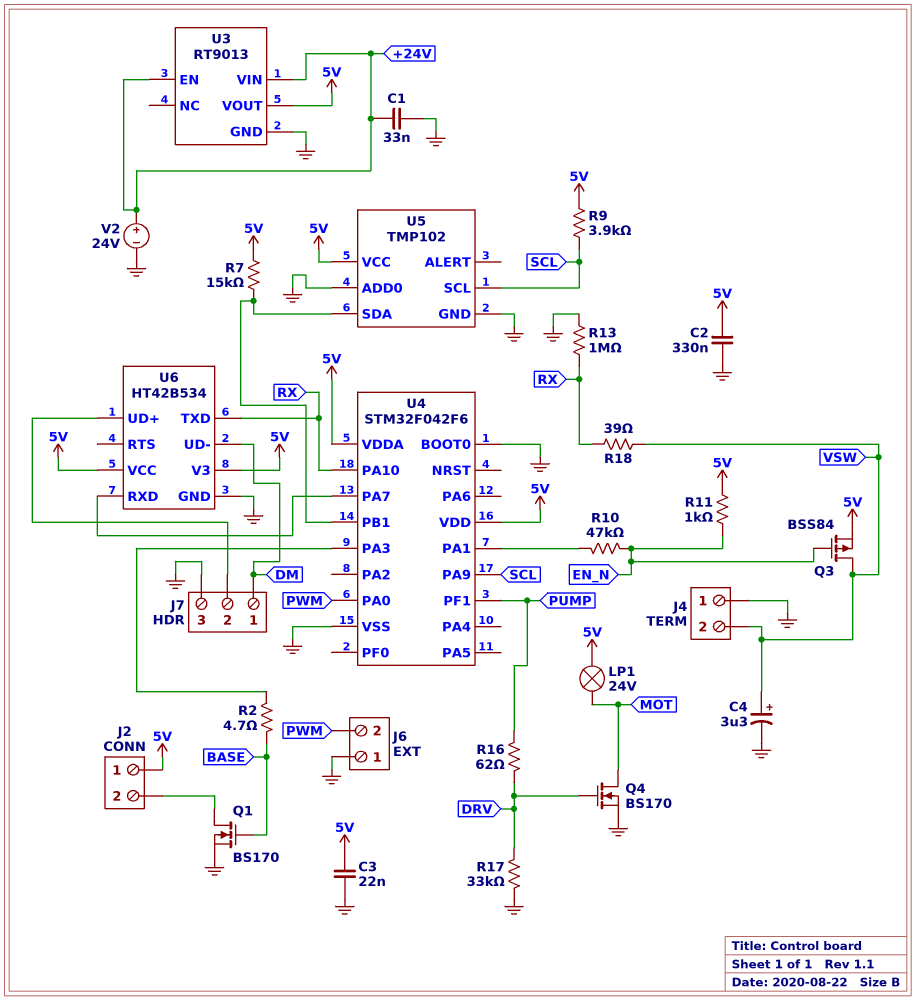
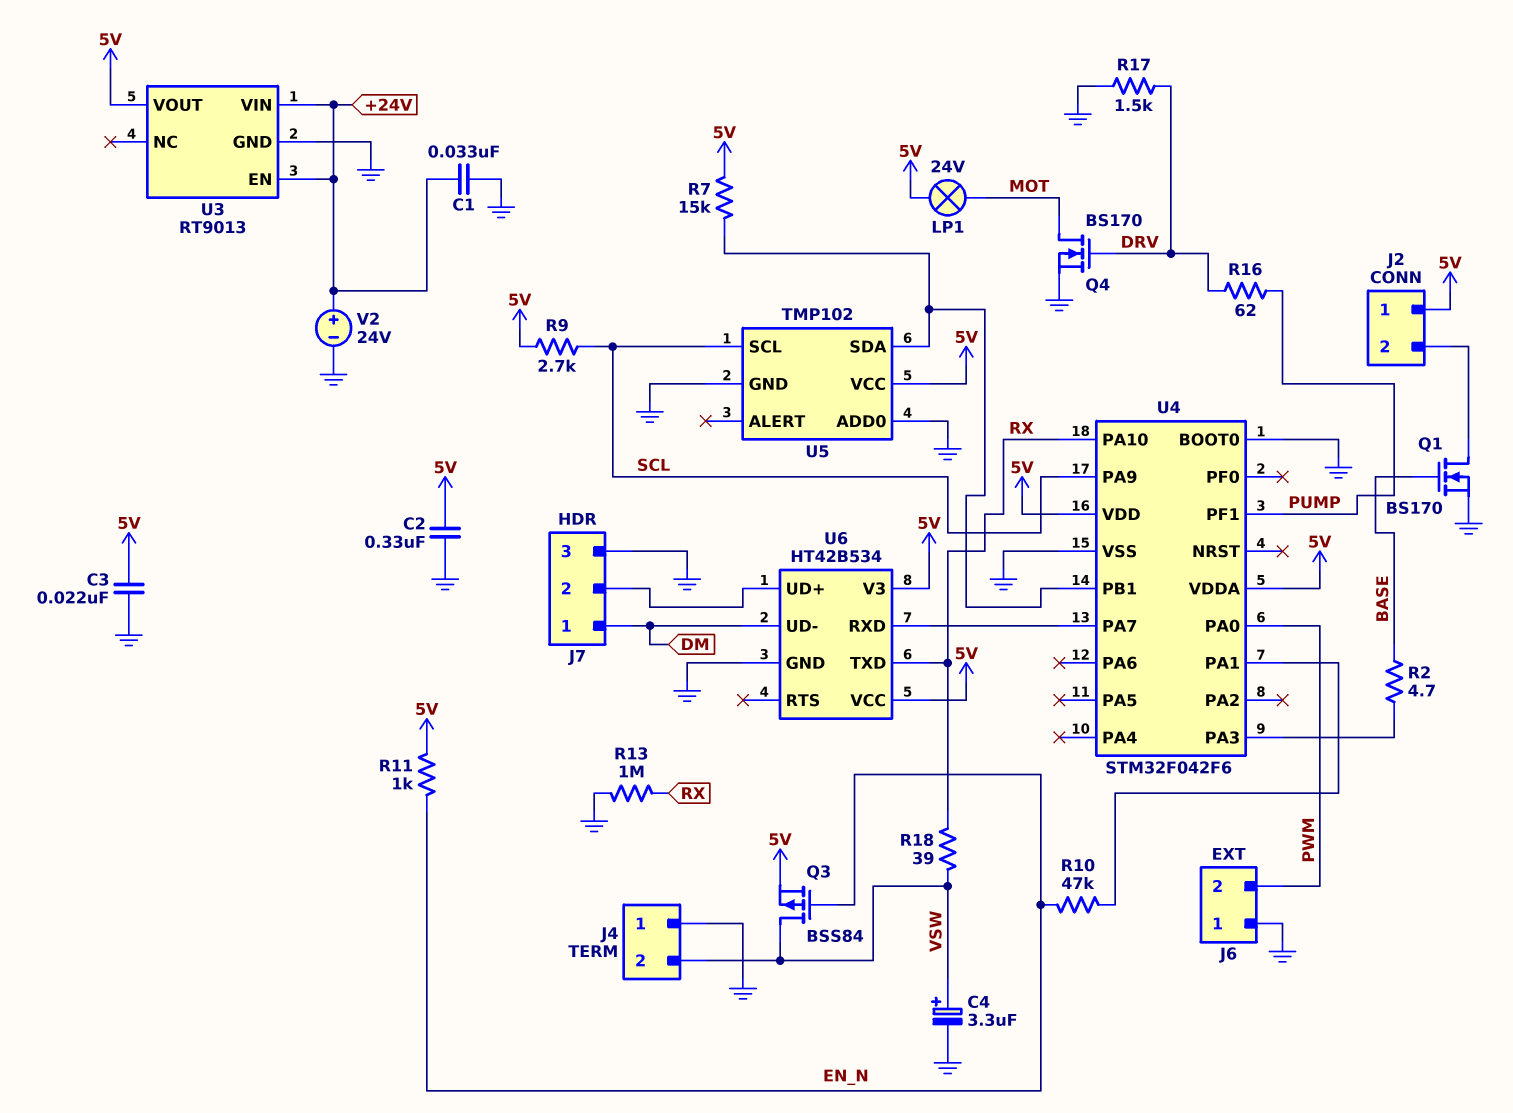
R9: 3.9k (5V, SCL) -> 2.7k (5V, SCL)
R17: 33k (DRV, GND) -> 1.5k (DRV, GND)

